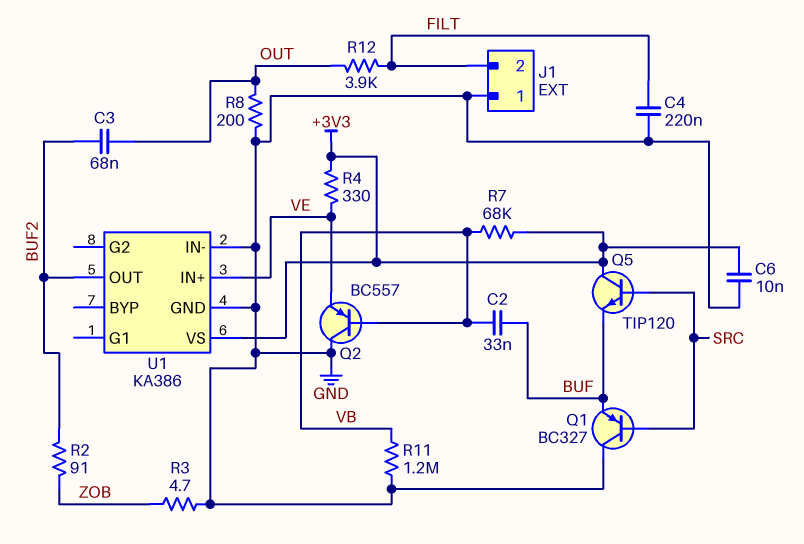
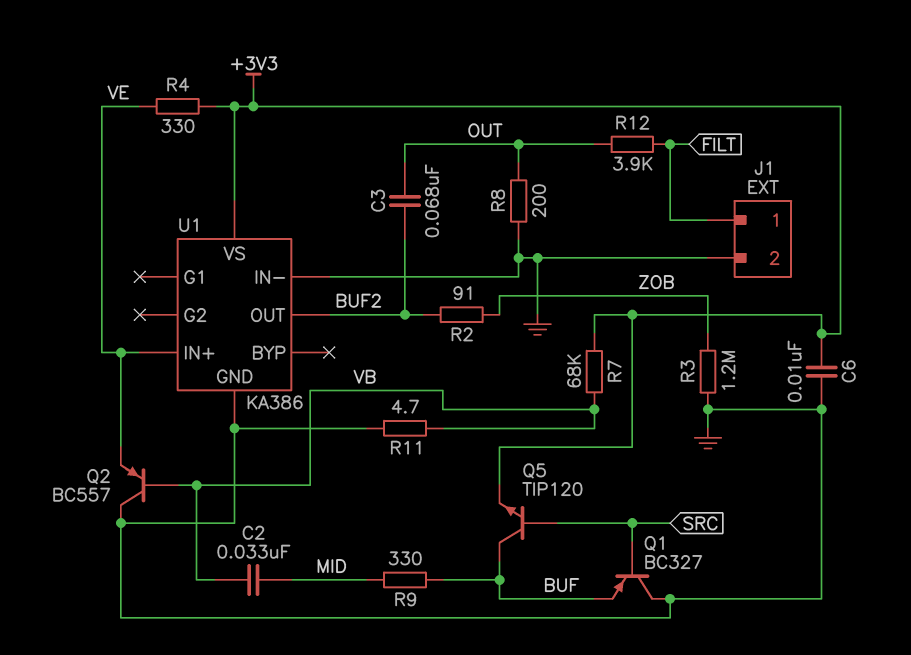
C2: 33nF (BUF, VB) -> 33nF (MID, VB)
C4: 220nF (FILT, GND) -> none
J1 pin 1: GND -> FILT
J1 pin 2: FILT -> GND
Q5: NPN TIP120 (B SRC, C +3V3, E BUF) -> NPN TIP120 (B SRC, C BUF, E +3V3)
R3: 4.7 (GND, ZOB) -> 1.2M (GND, ZOB)
R9: none -> 330 (BUF, MID)
R11: 1.2M (GND, VB) -> 4.7 (GND, VB)

